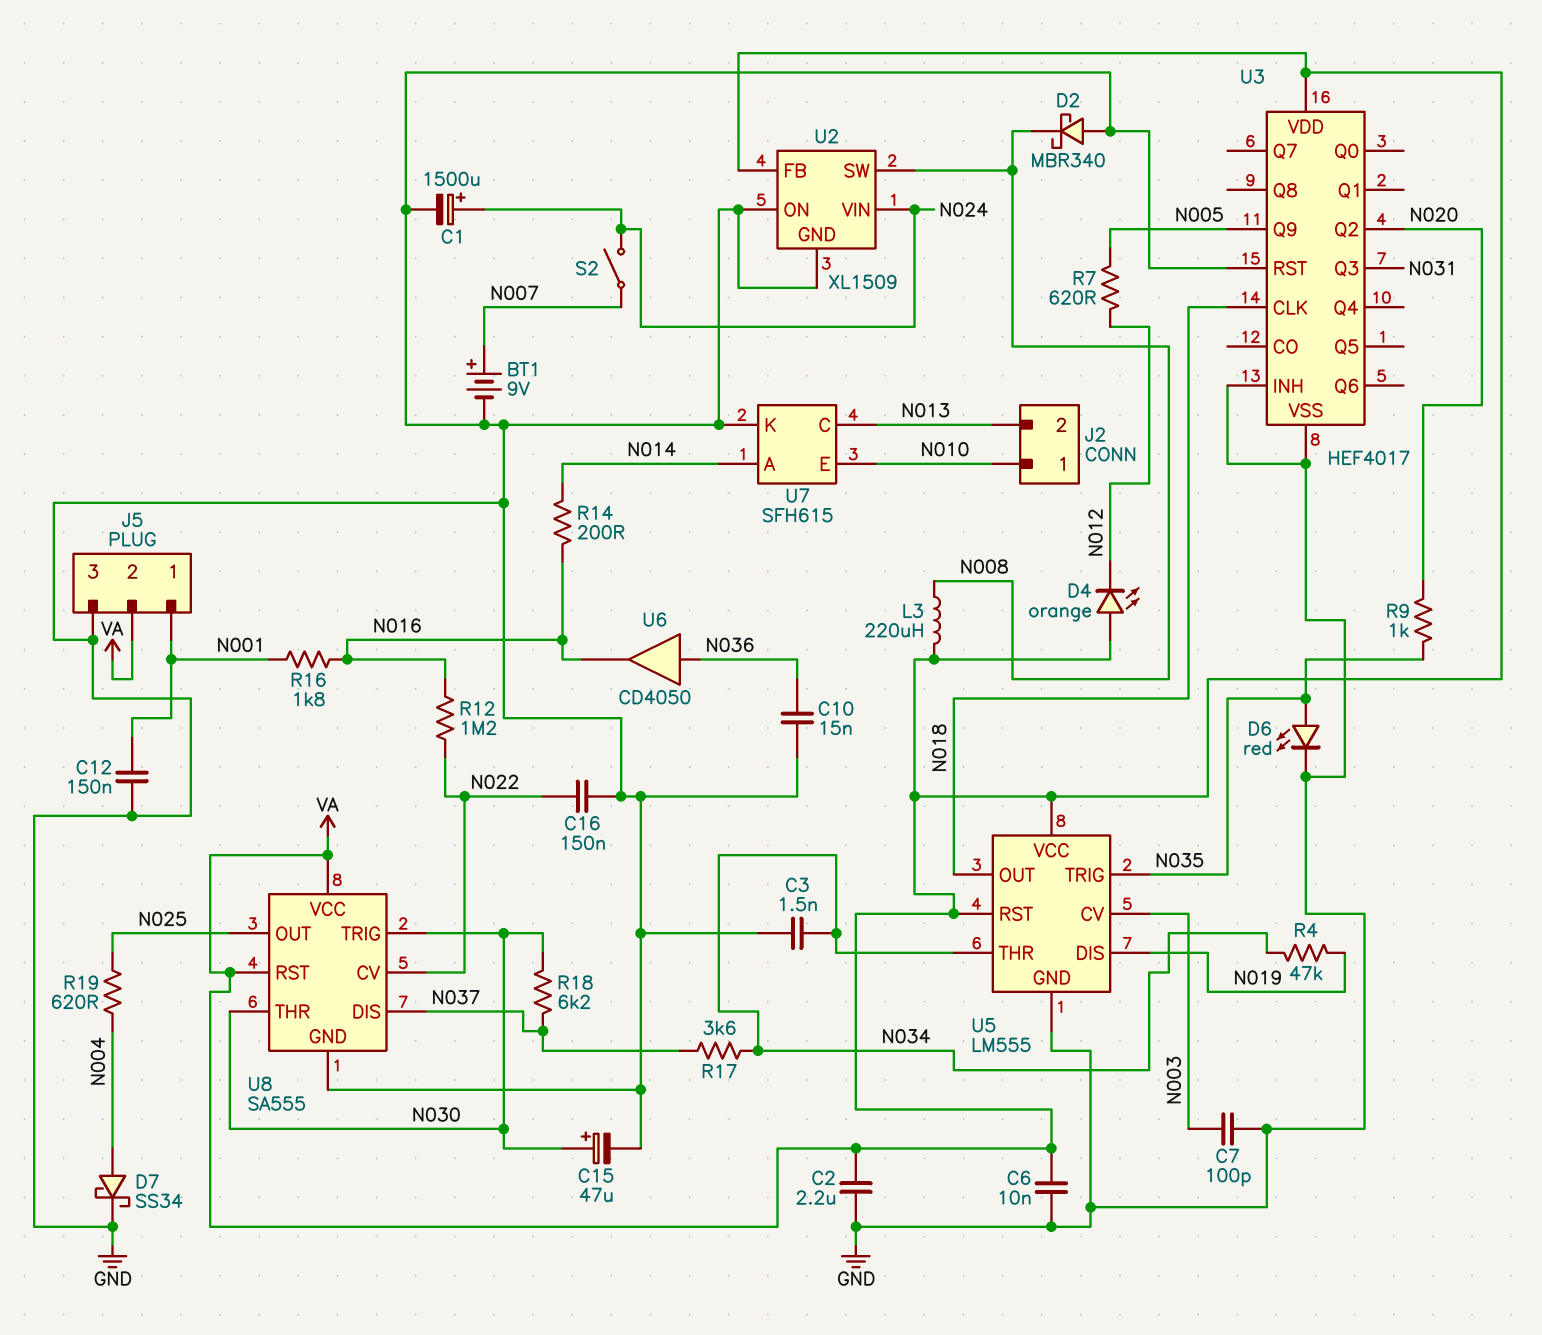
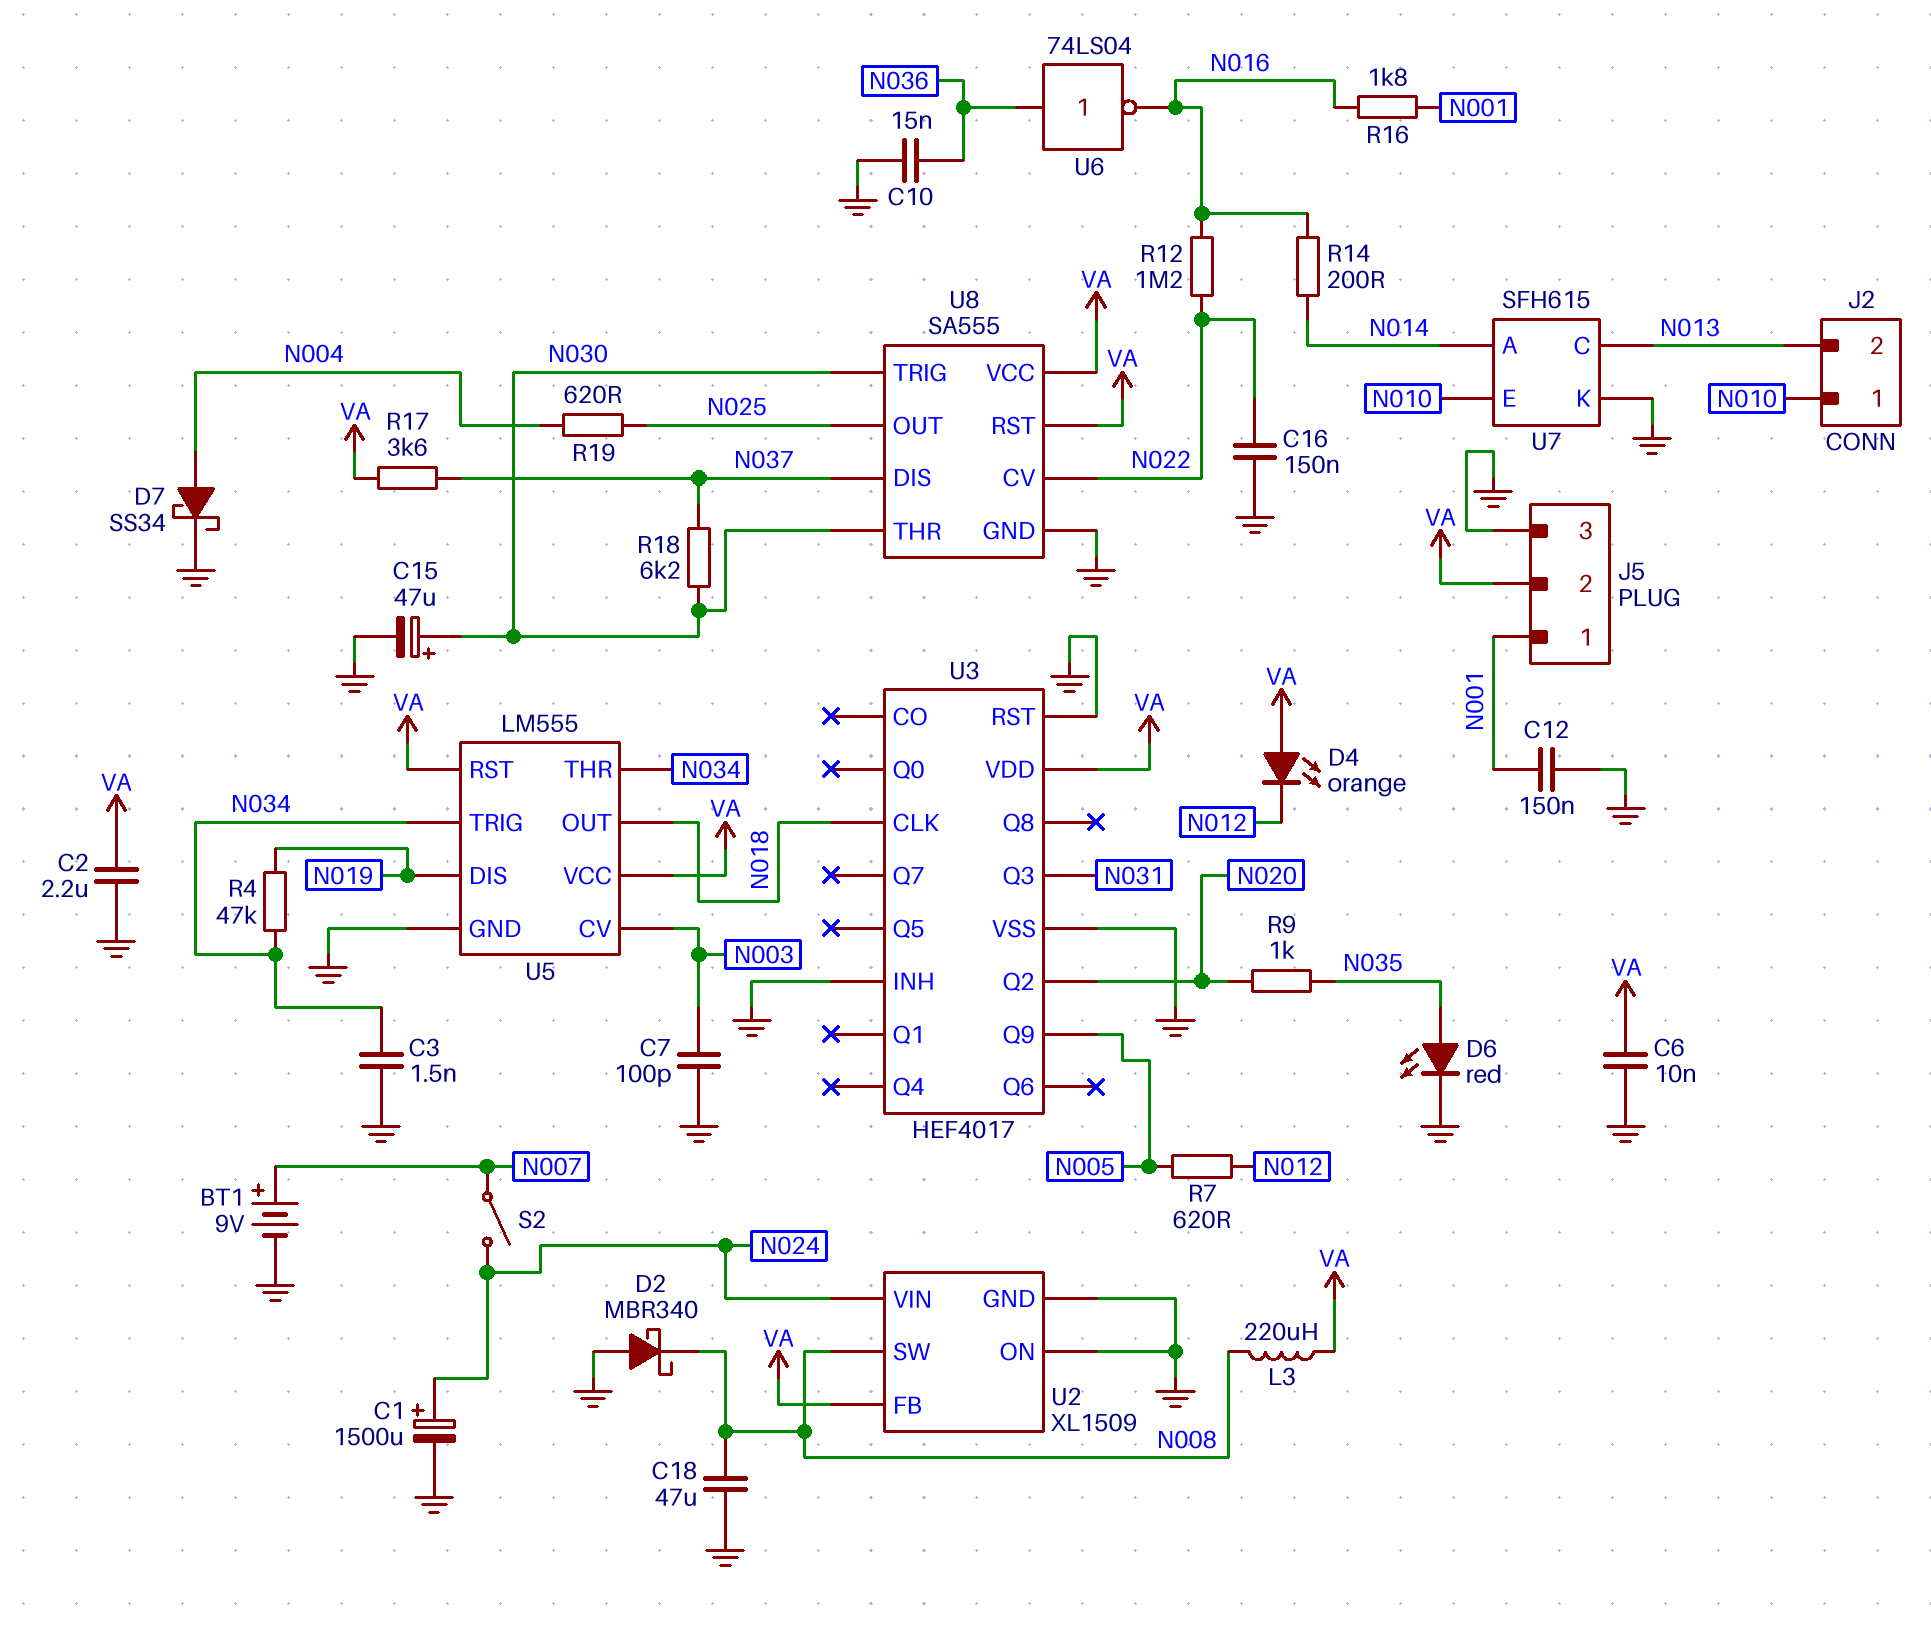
C18: none -> 47uF (GND, N008)
R17: 3.6k (N034, N037) -> 3.6k (N037, VA)
U5 pin TRIG: N035 -> N034
U6: buffer CD4050 (in N036, out N016) -> NOT 74LS04 (in N036, out N016)

